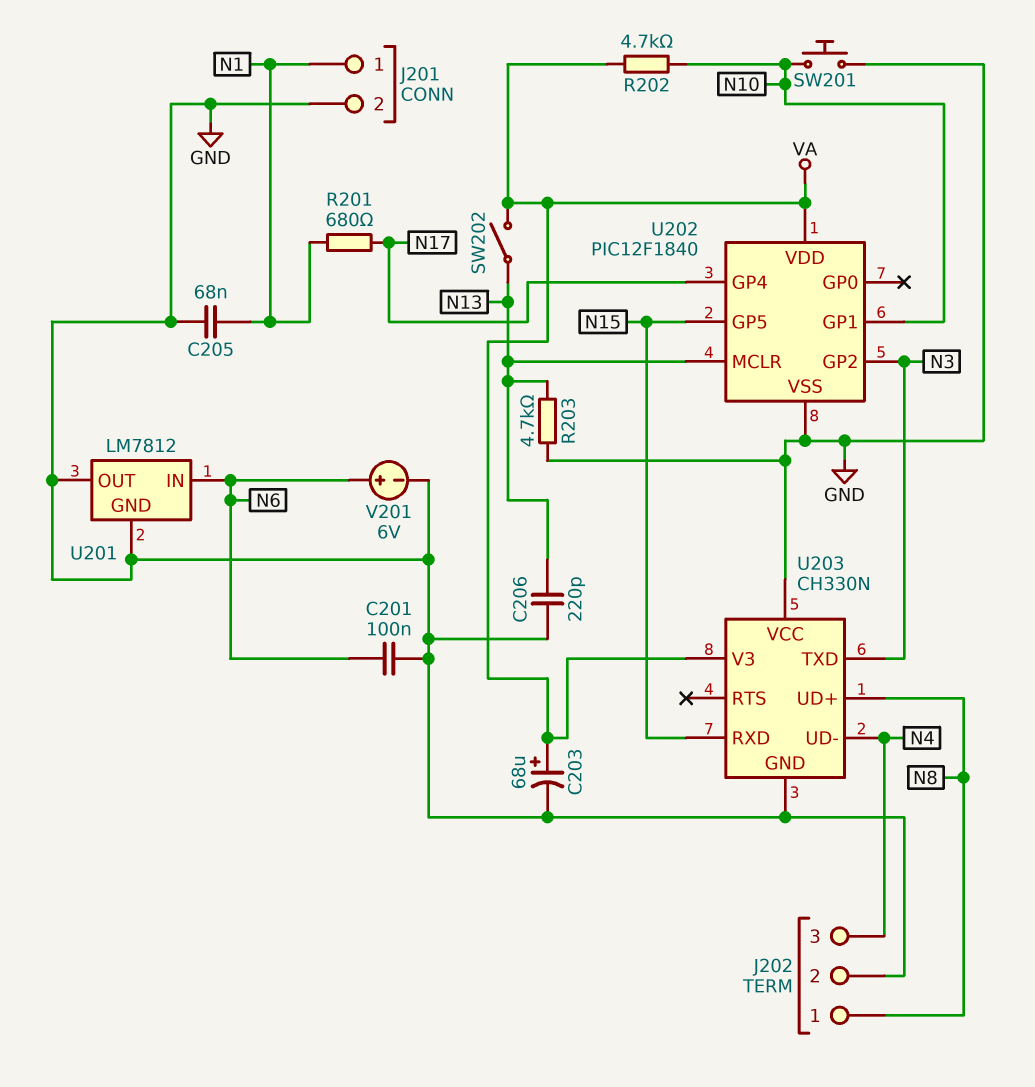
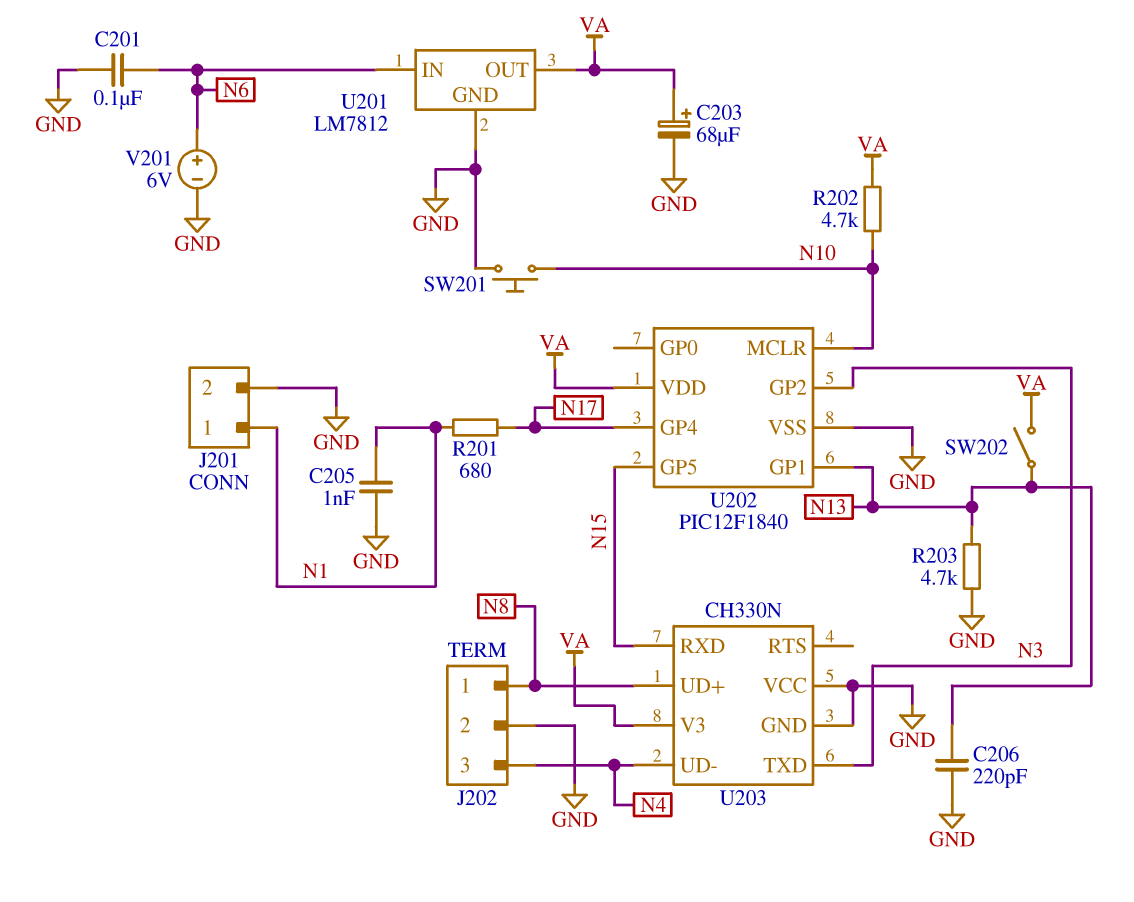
C205: 68nF (GND, N1) -> 1nF (GND, N1)
U201 pin OUT: GND -> VA
U202 pin GP1: N10 -> N13
U202 pin MCLR: N13 -> N10

